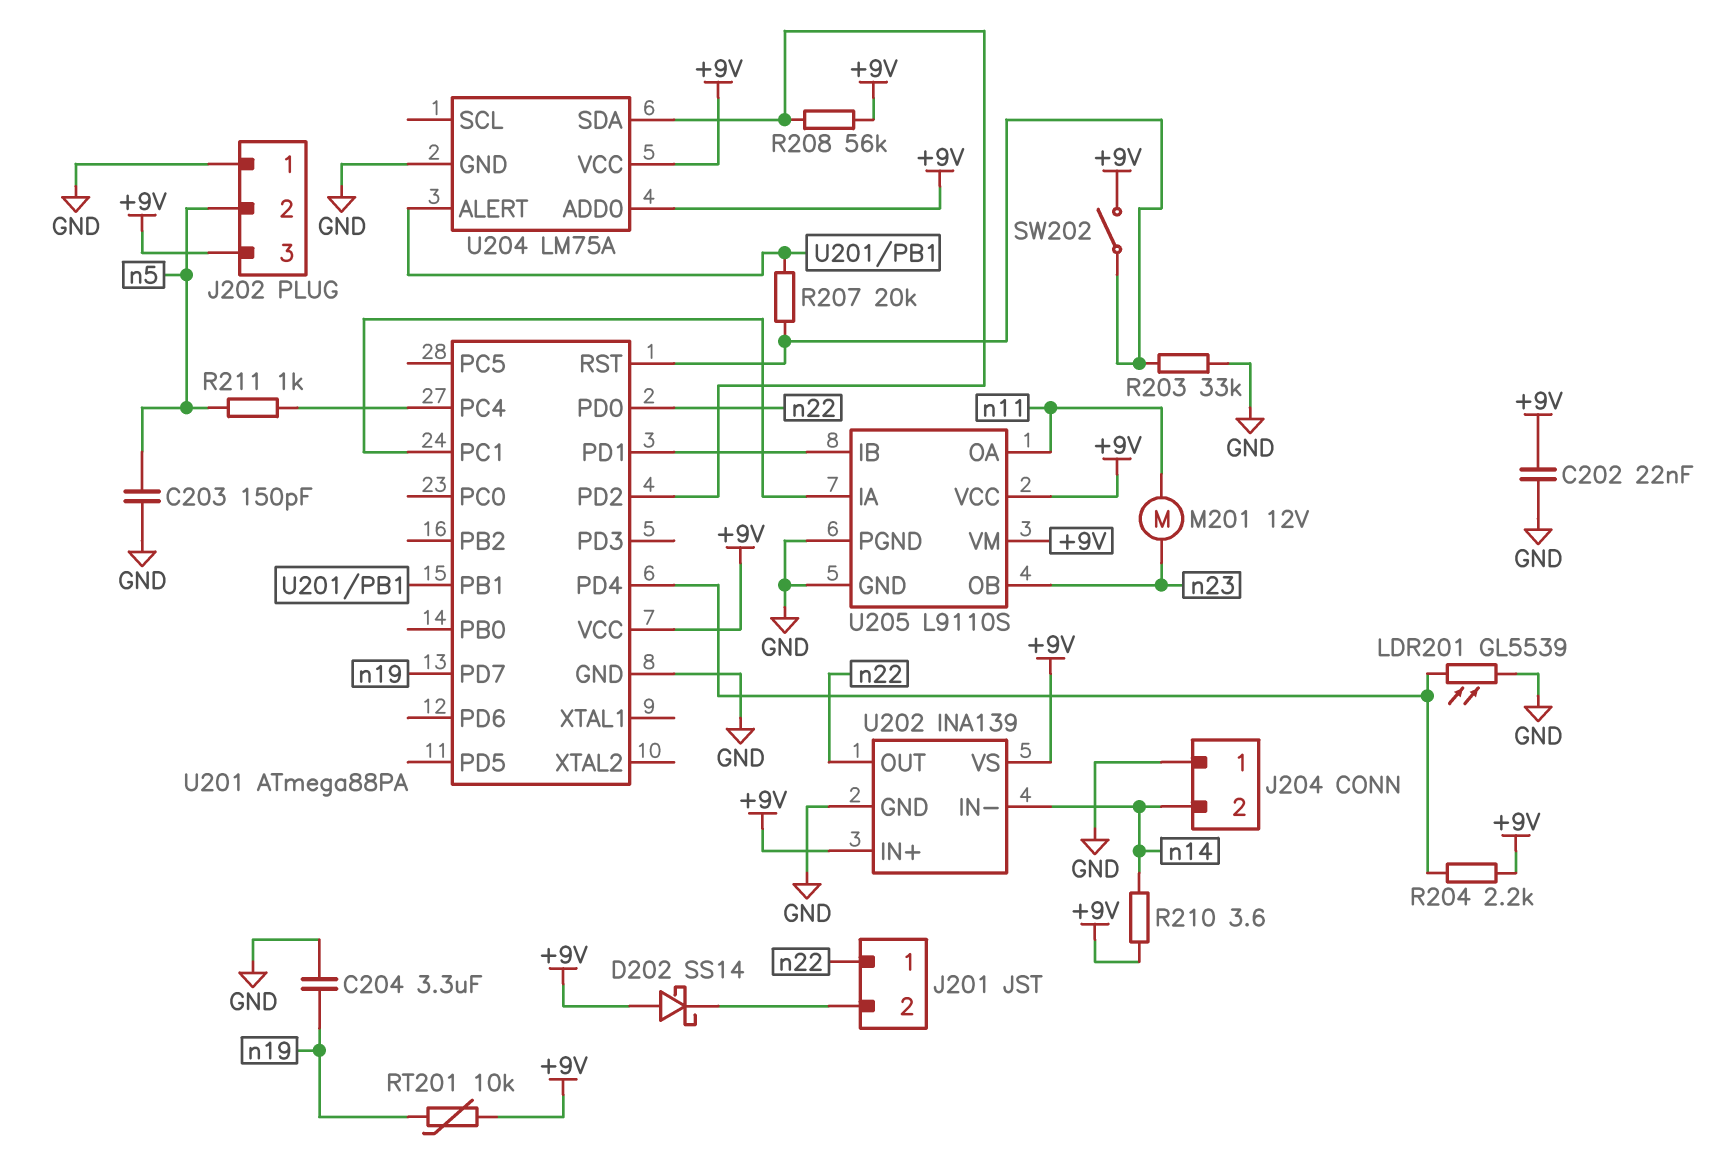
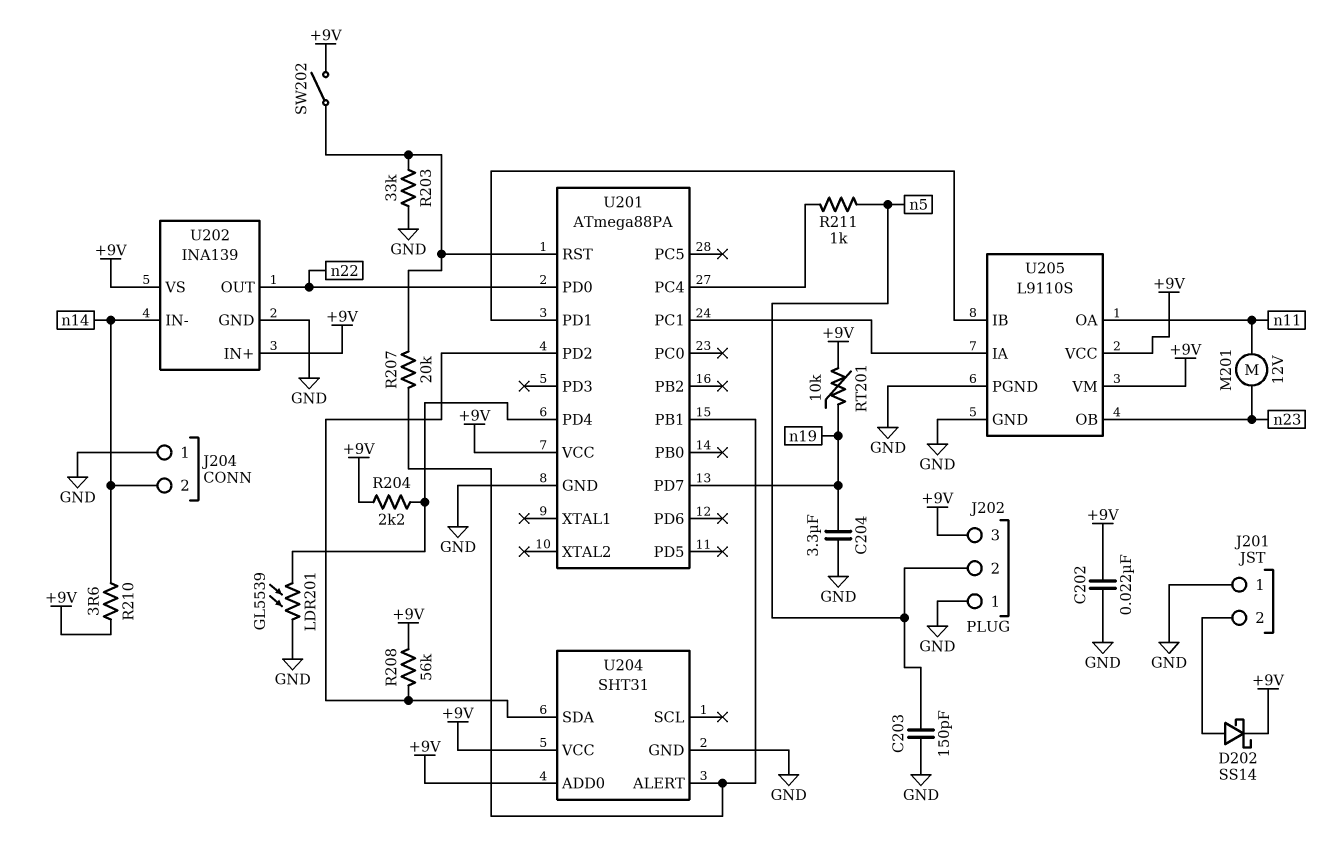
D202: schottky SS14 (A +9V, K J201/2) -> schottky SS14 (A J201/2, K +9V)
J201 pin 1: n22 -> GND
U204: LM75A -> SHT31

